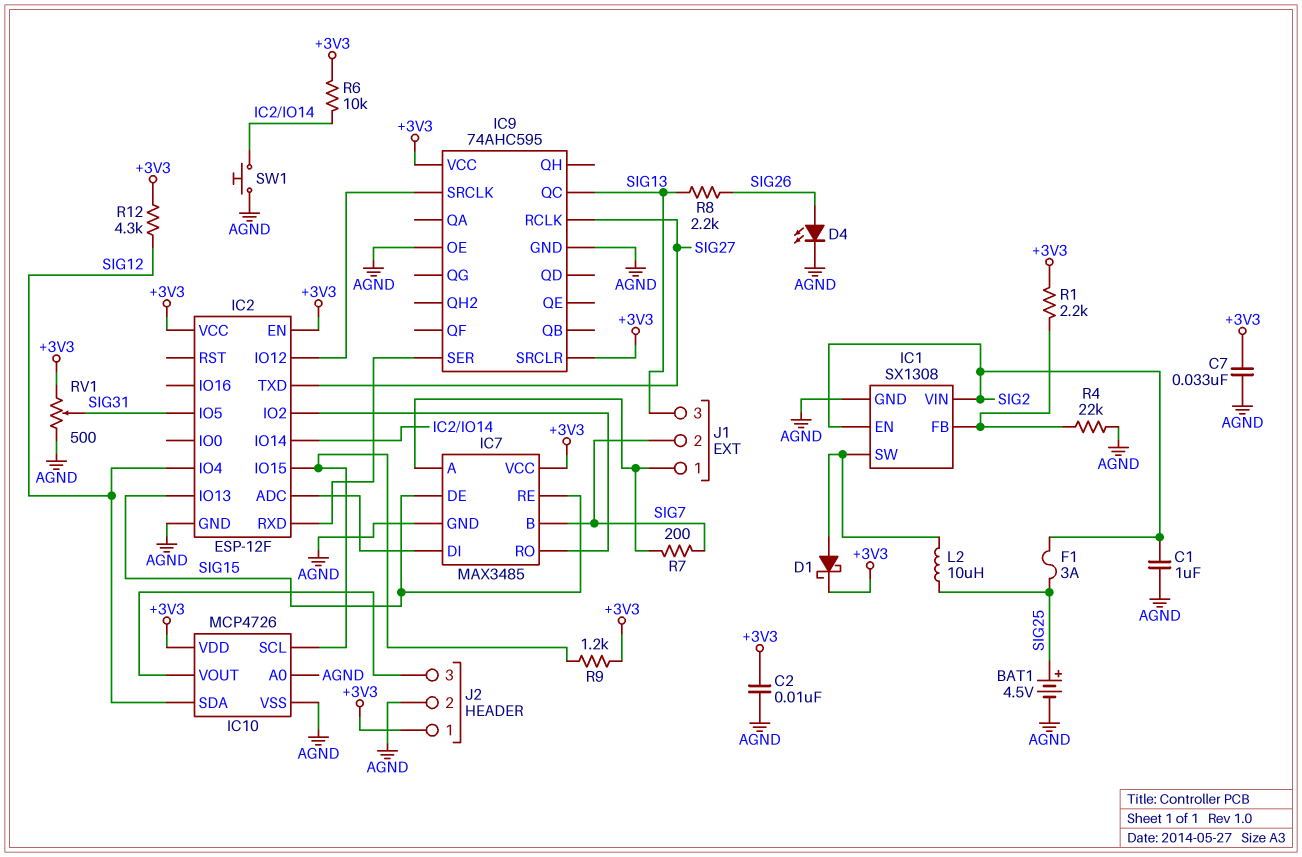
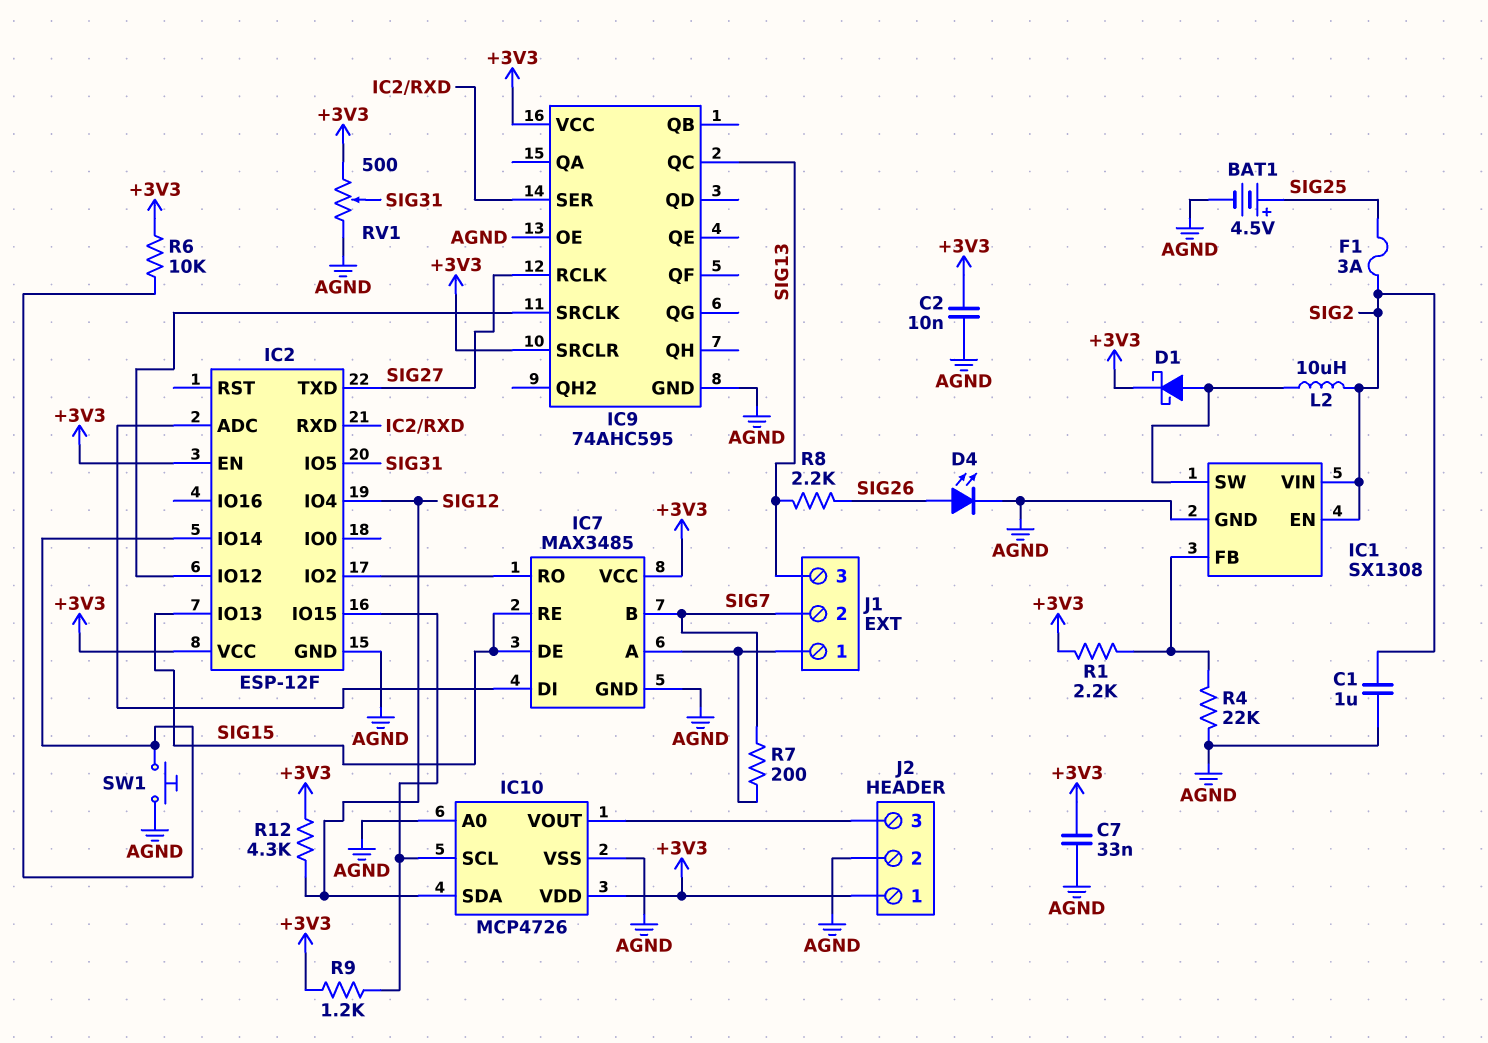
L2: 10uH (IC1/SW, SIG25) -> 10uH (IC1/SW, SIG2)

